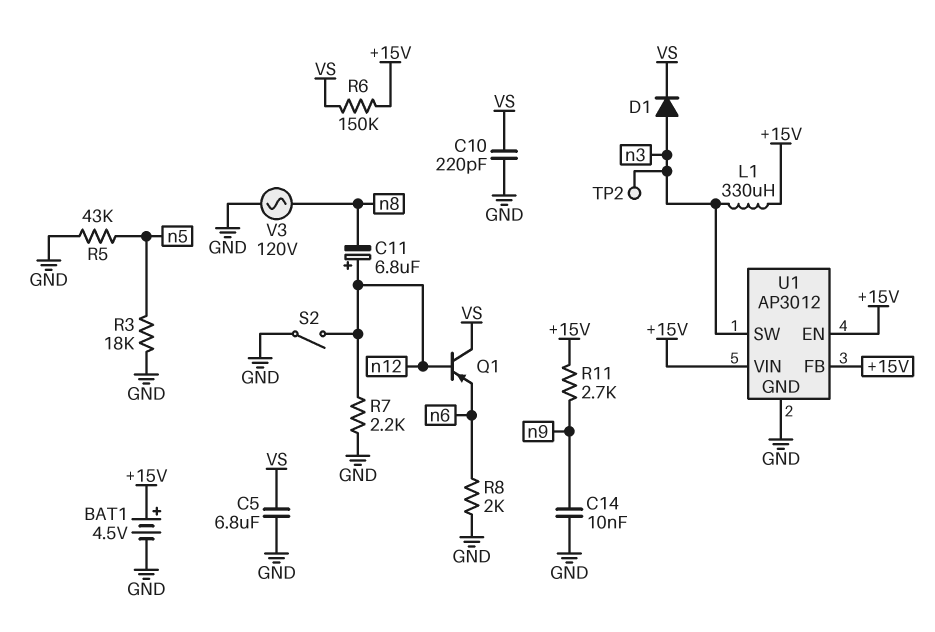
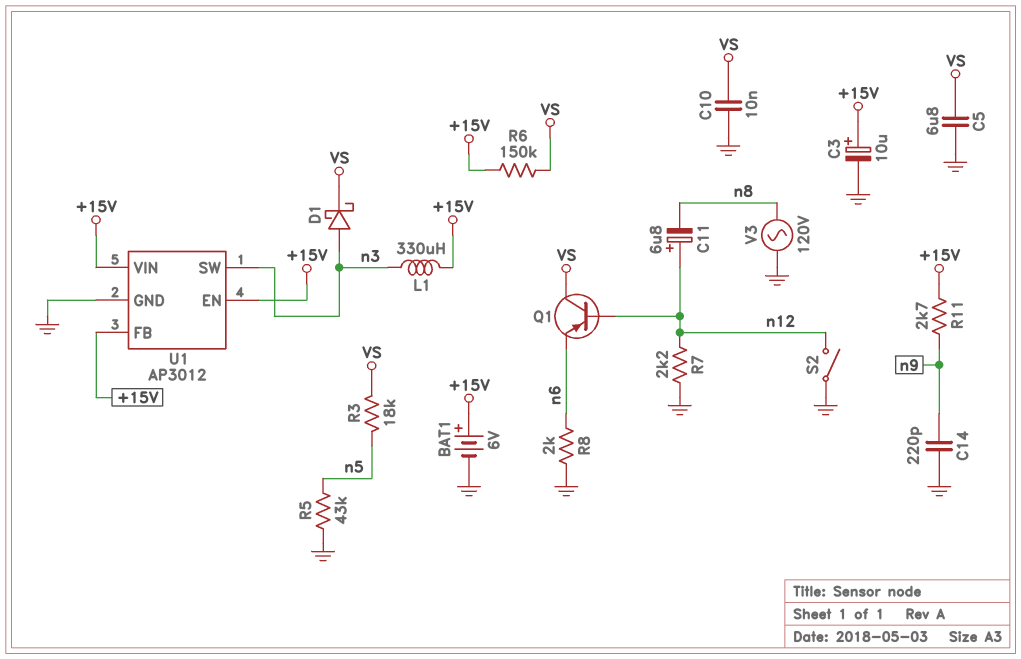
BAT1: 4.5V (plus +15V, minus GND) -> 6V (plus +15V, minus GND)
C3: none -> 10uF (plus +15V, minus GND)
C10: 220pF (GND, VS) -> 10nF (GND, VS)
C14: 10nF (GND, n9) -> 220pF (GND, n9)
D1: diode (A n3, K VS) -> schottky (A n3, K VS)
R3: 18k (GND, n5) -> 18k (VS, n5)
TP2: test point (n3) -> none

